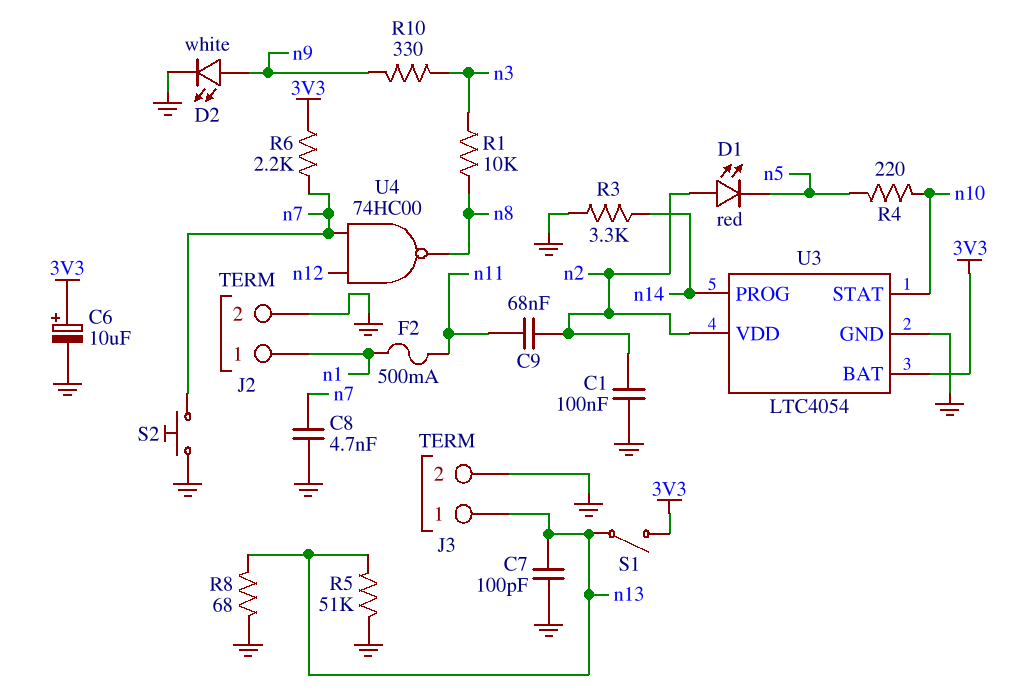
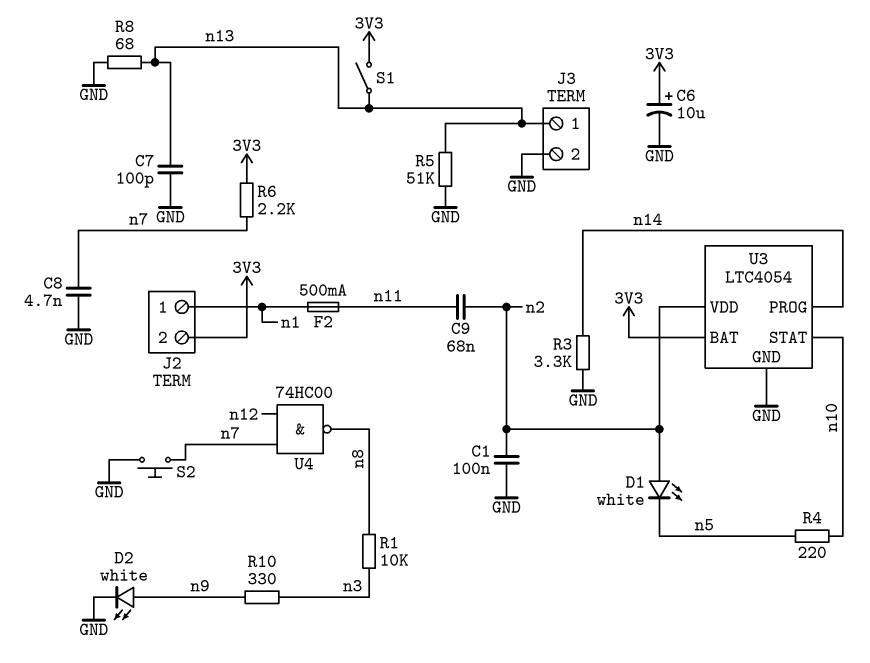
D1: LED red (A n2, K n5) -> LED white (A n2, K n5)
J2 pin 2: GND -> 3V3

